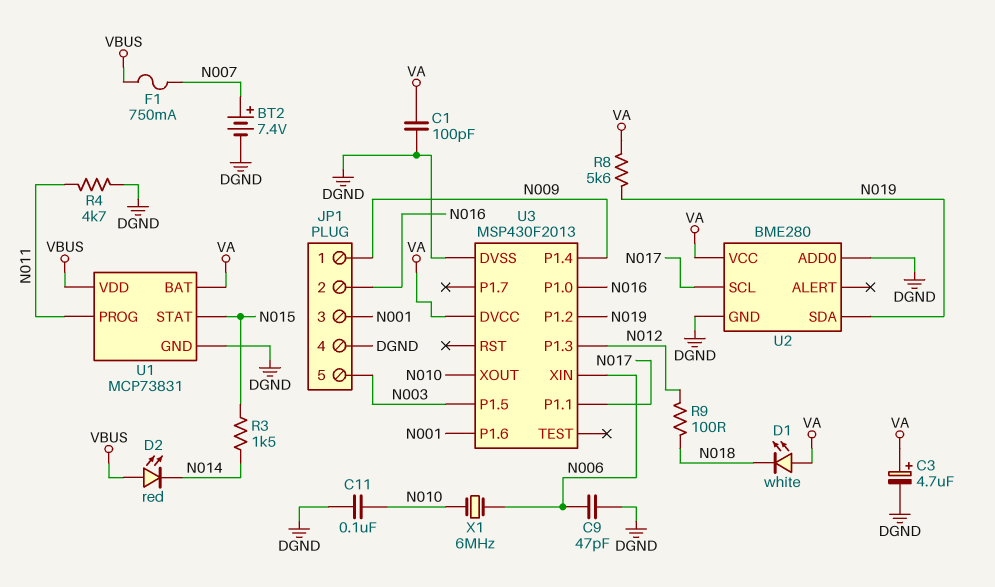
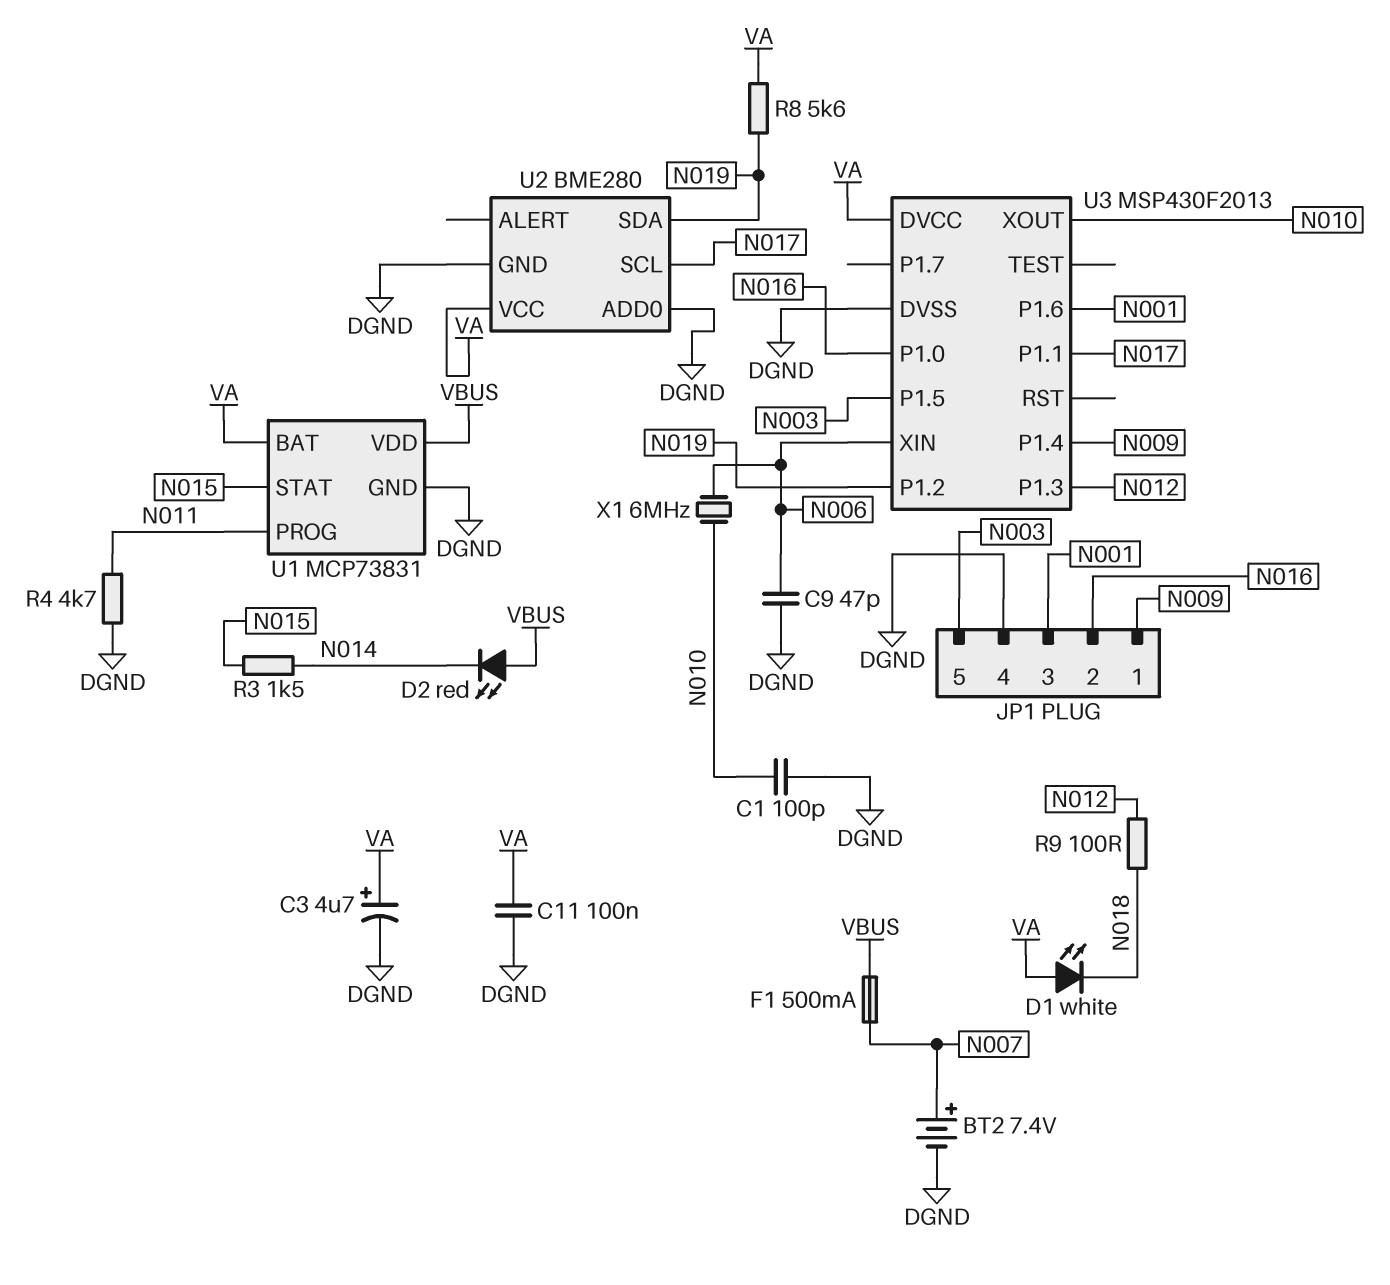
C1: 100pF (DGND, VA) -> 100pF (DGND, N010)
C11: 100nF (DGND, N010) -> 100nF (DGND, VA)
F1: 750mA (N007, VBUS) -> 500mA (N007, VBUS)

